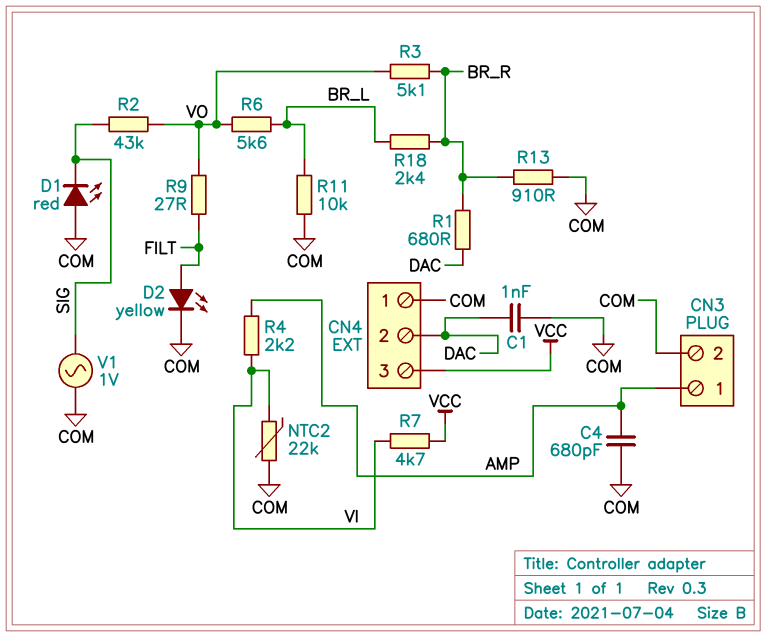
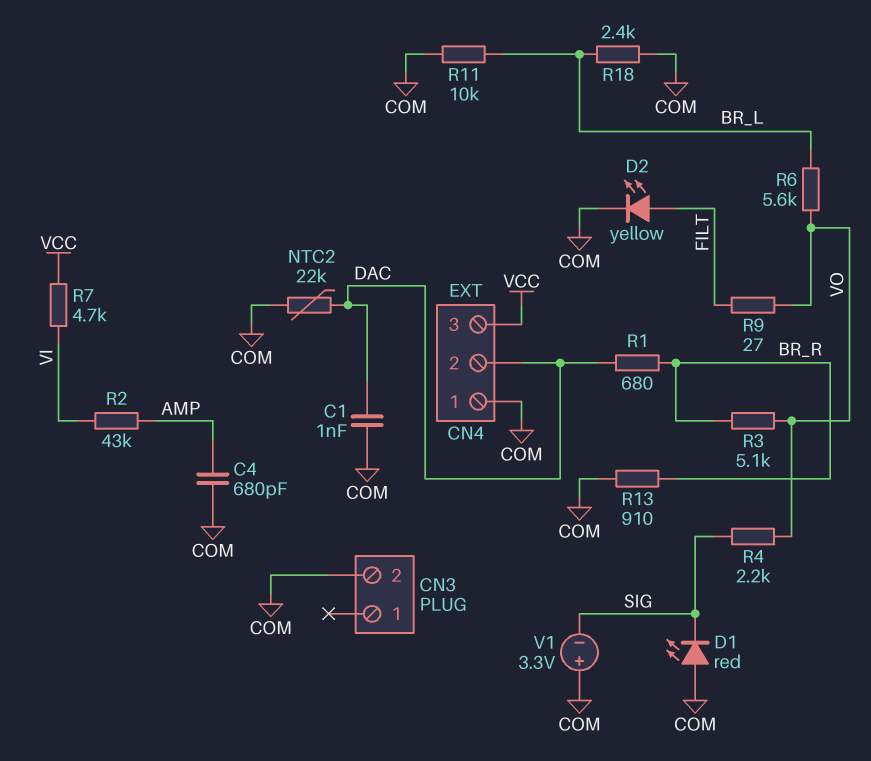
CN3 pin 1: AMP -> none
NTC2: 22k (COM, VI) -> 22k (COM, DAC)
R2: 43k (SIG, VO) -> 43k (AMP, VI)
R4: 2.2k (AMP, VI) -> 2.2k (SIG, VO)
R18: 2.4k (BR_L, BR_R) -> 2.4k (BR_L, COM)
V1: AC 1V (COM, SIG) -> 3.3V (plus COM, minus SIG)

